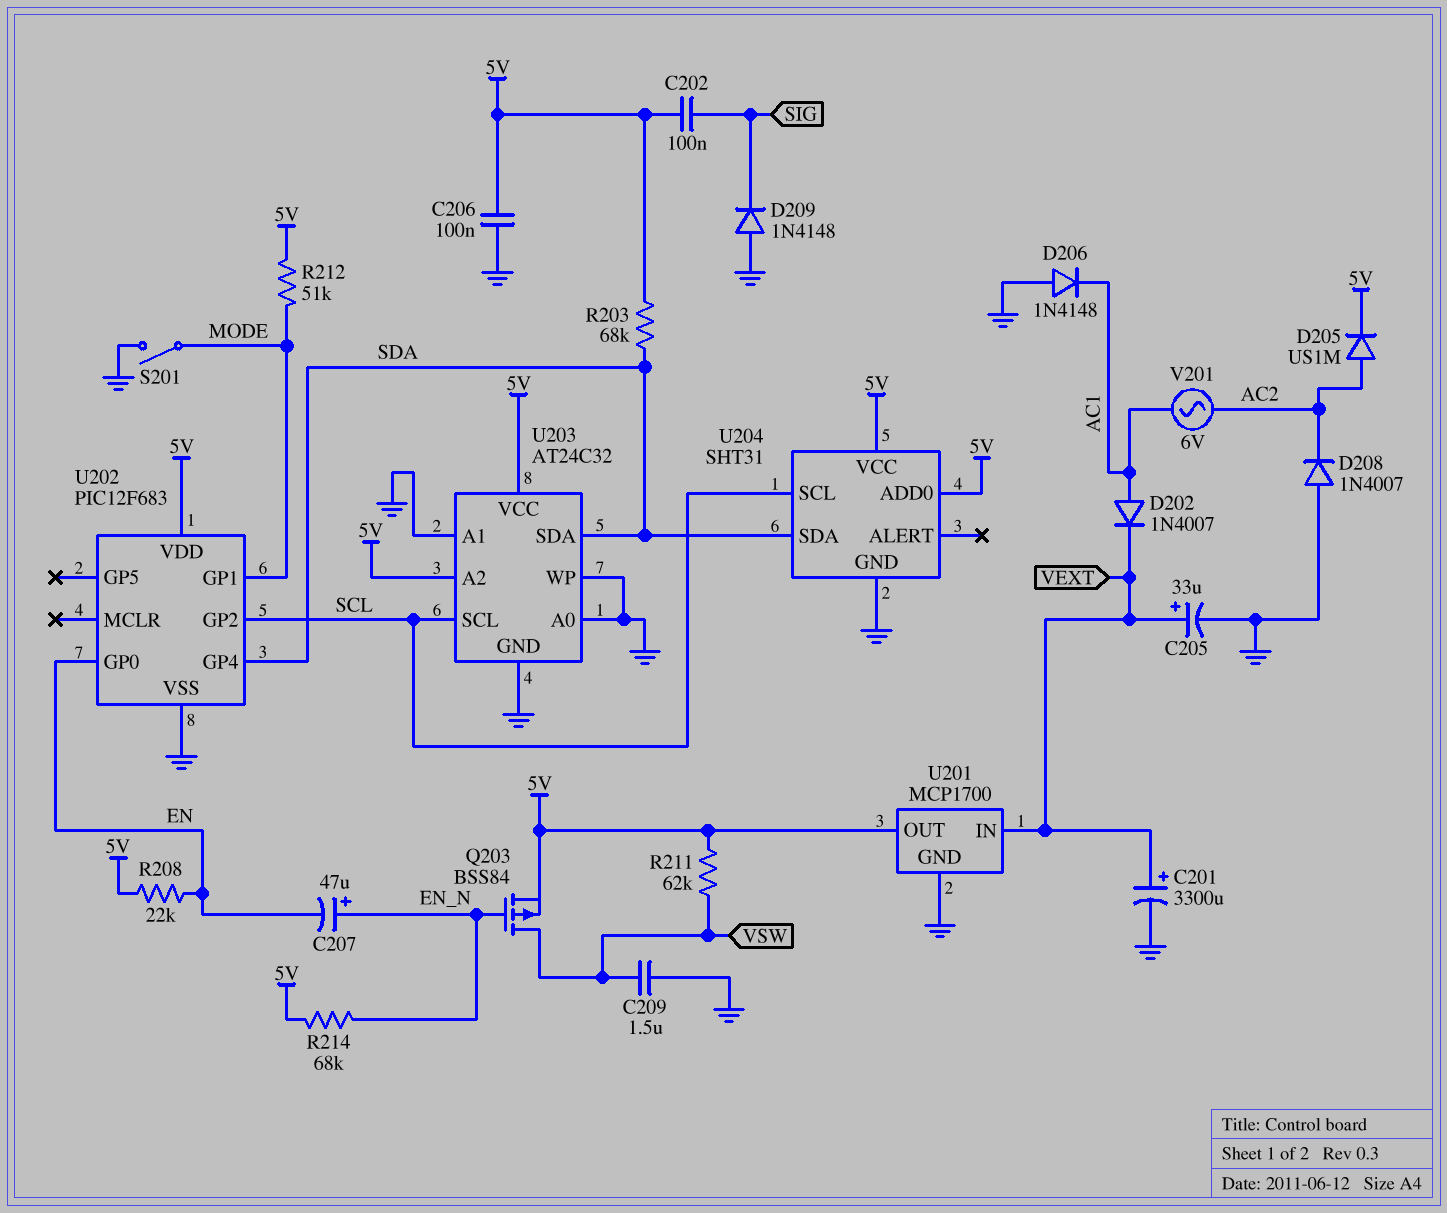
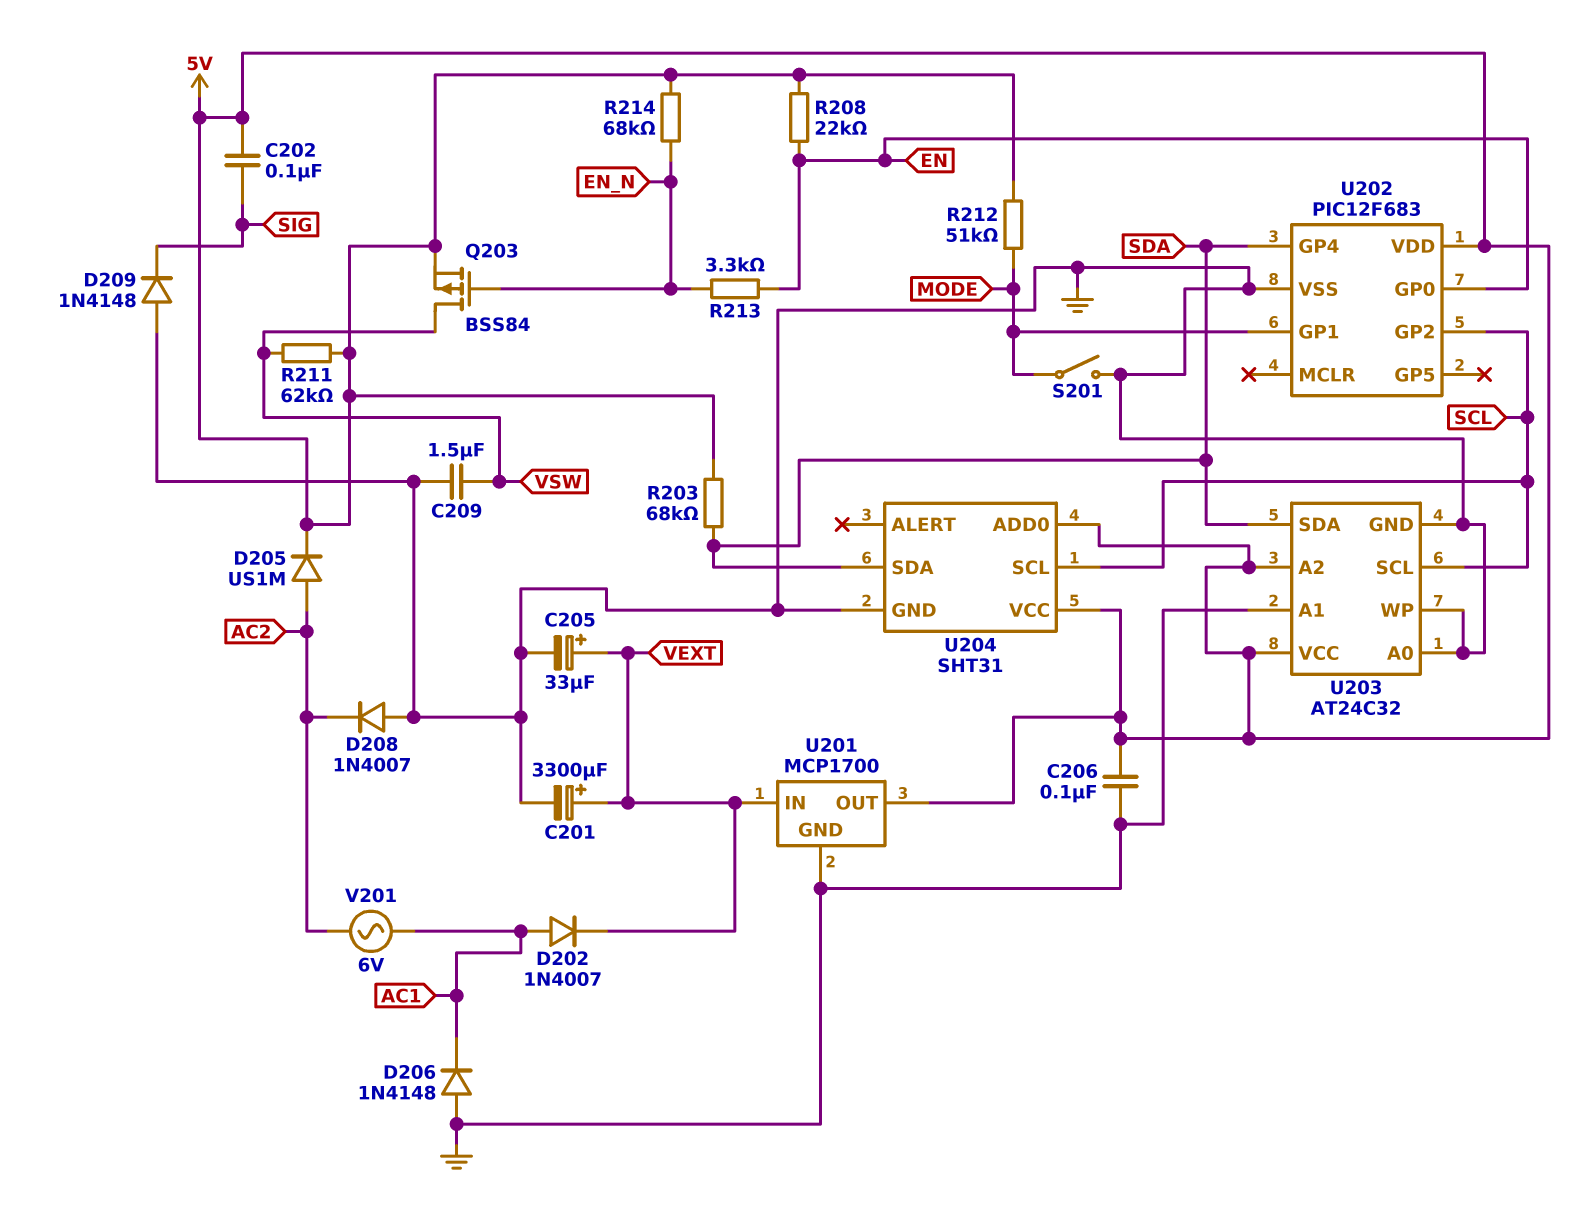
C207: 47uF (plus EN_N, minus EN) -> none
R213: none -> 3.3k (EN, EN_N)

